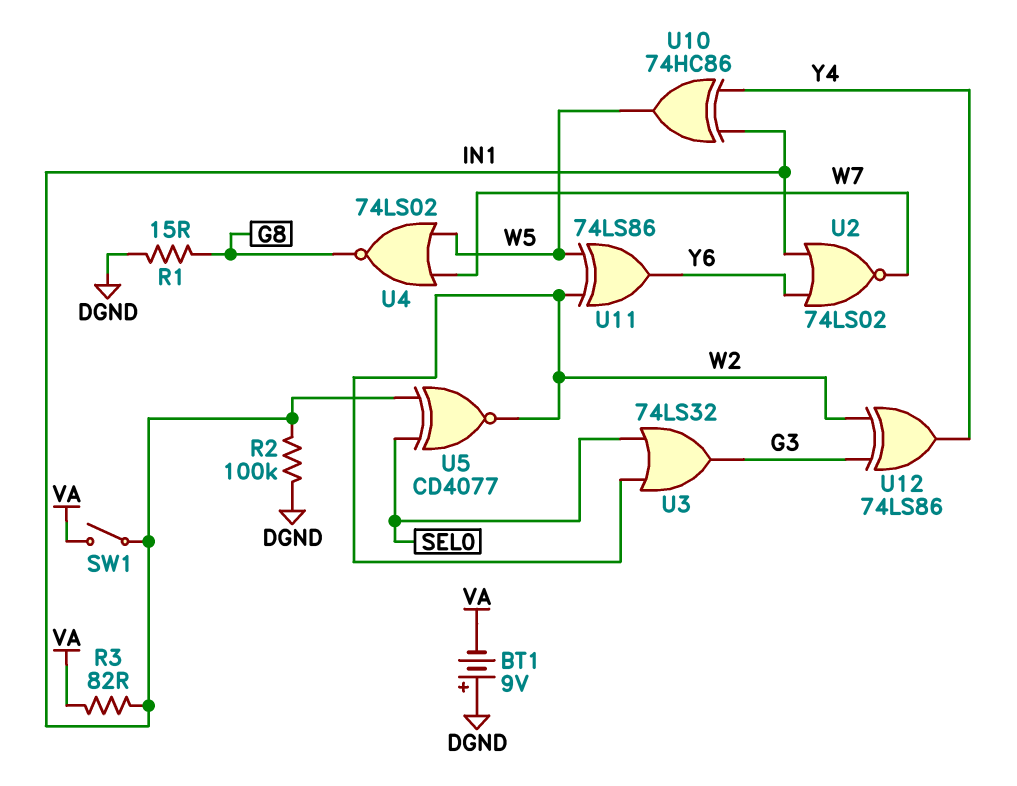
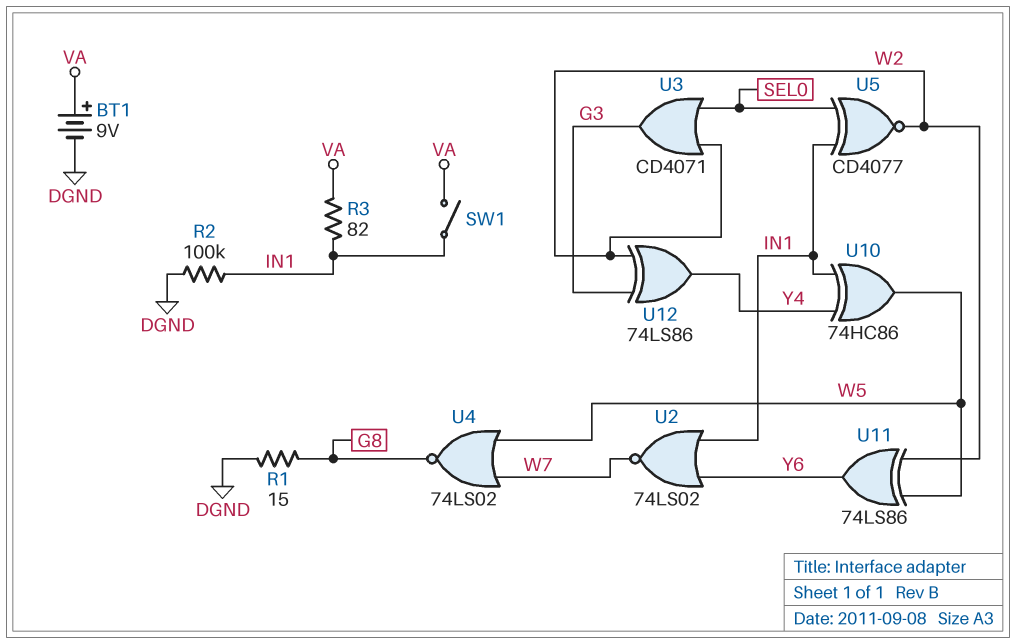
BT1: 9V (plus DGND, minus VA) -> 9V (plus VA, minus DGND)
U3: OR 74LS32 (in SEL0, in W2, out G3) -> OR CD4071 (in SEL0, in W2, out G3)

